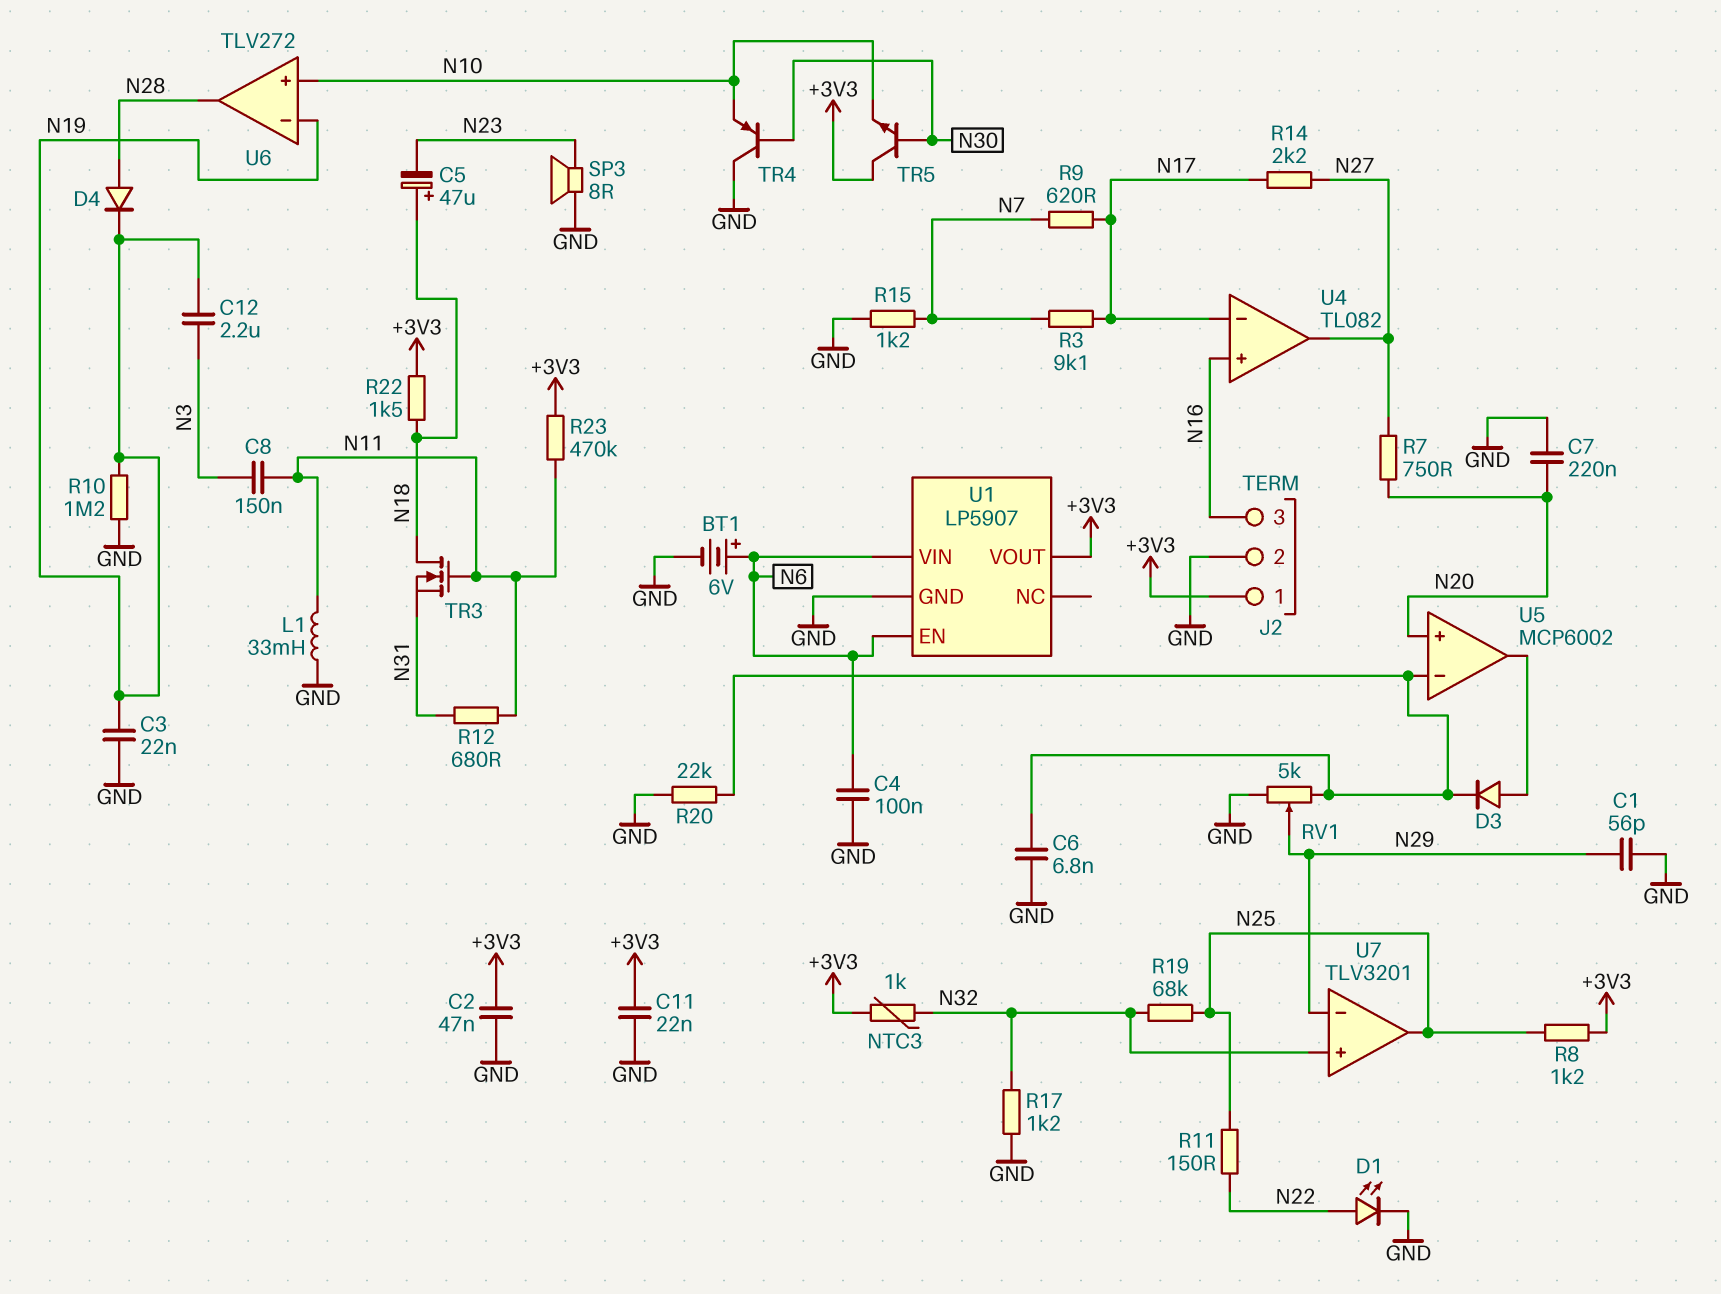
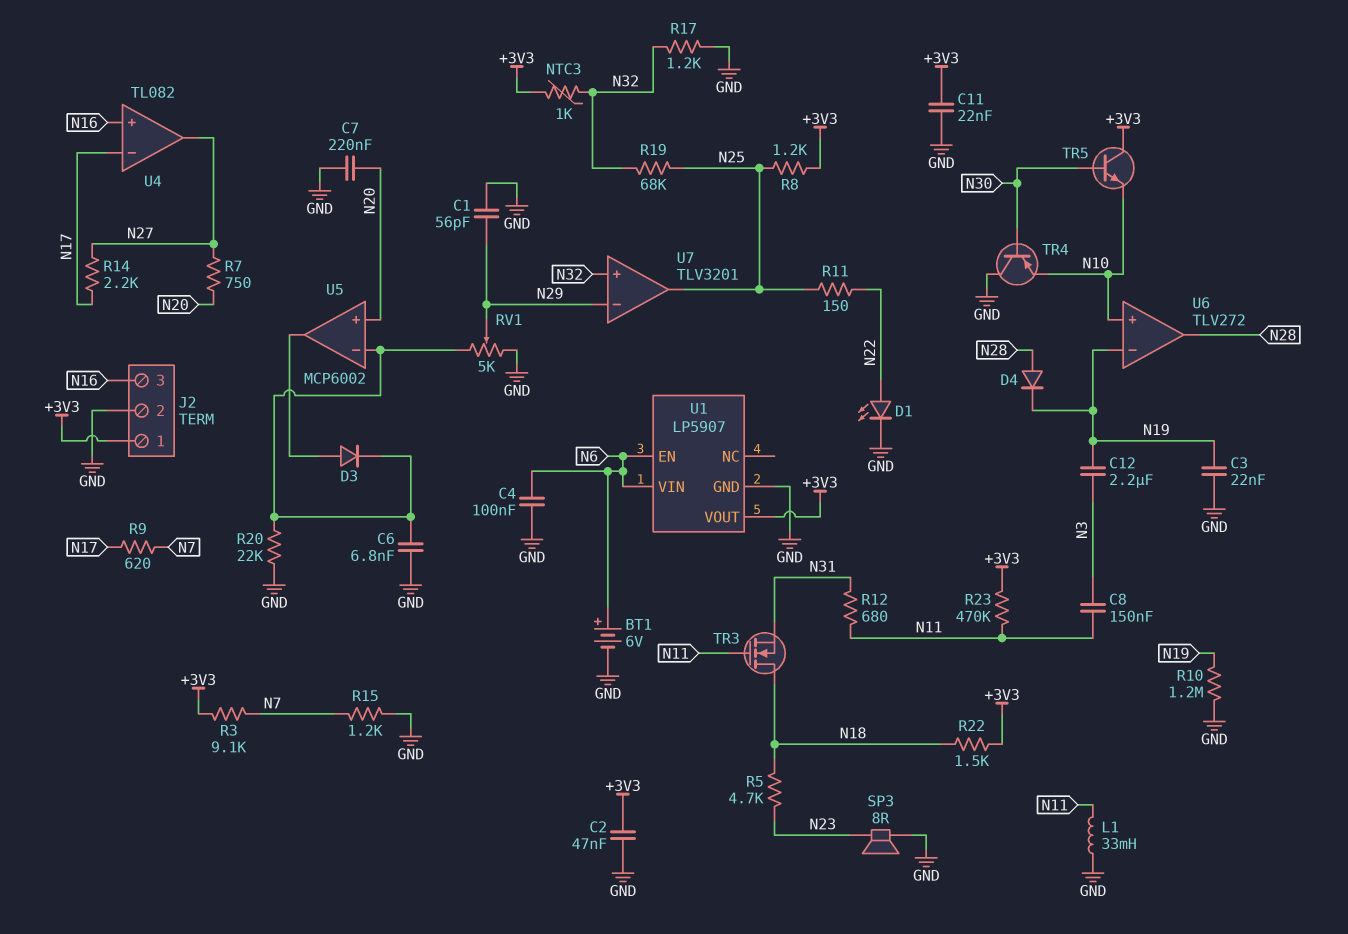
C5: 47uF (plus N18, minus N23) -> none
R3: 9.1k (N7, N17) -> 9.1k (+3V3, N7)
R5: none -> 4.7k (N18, N23)

